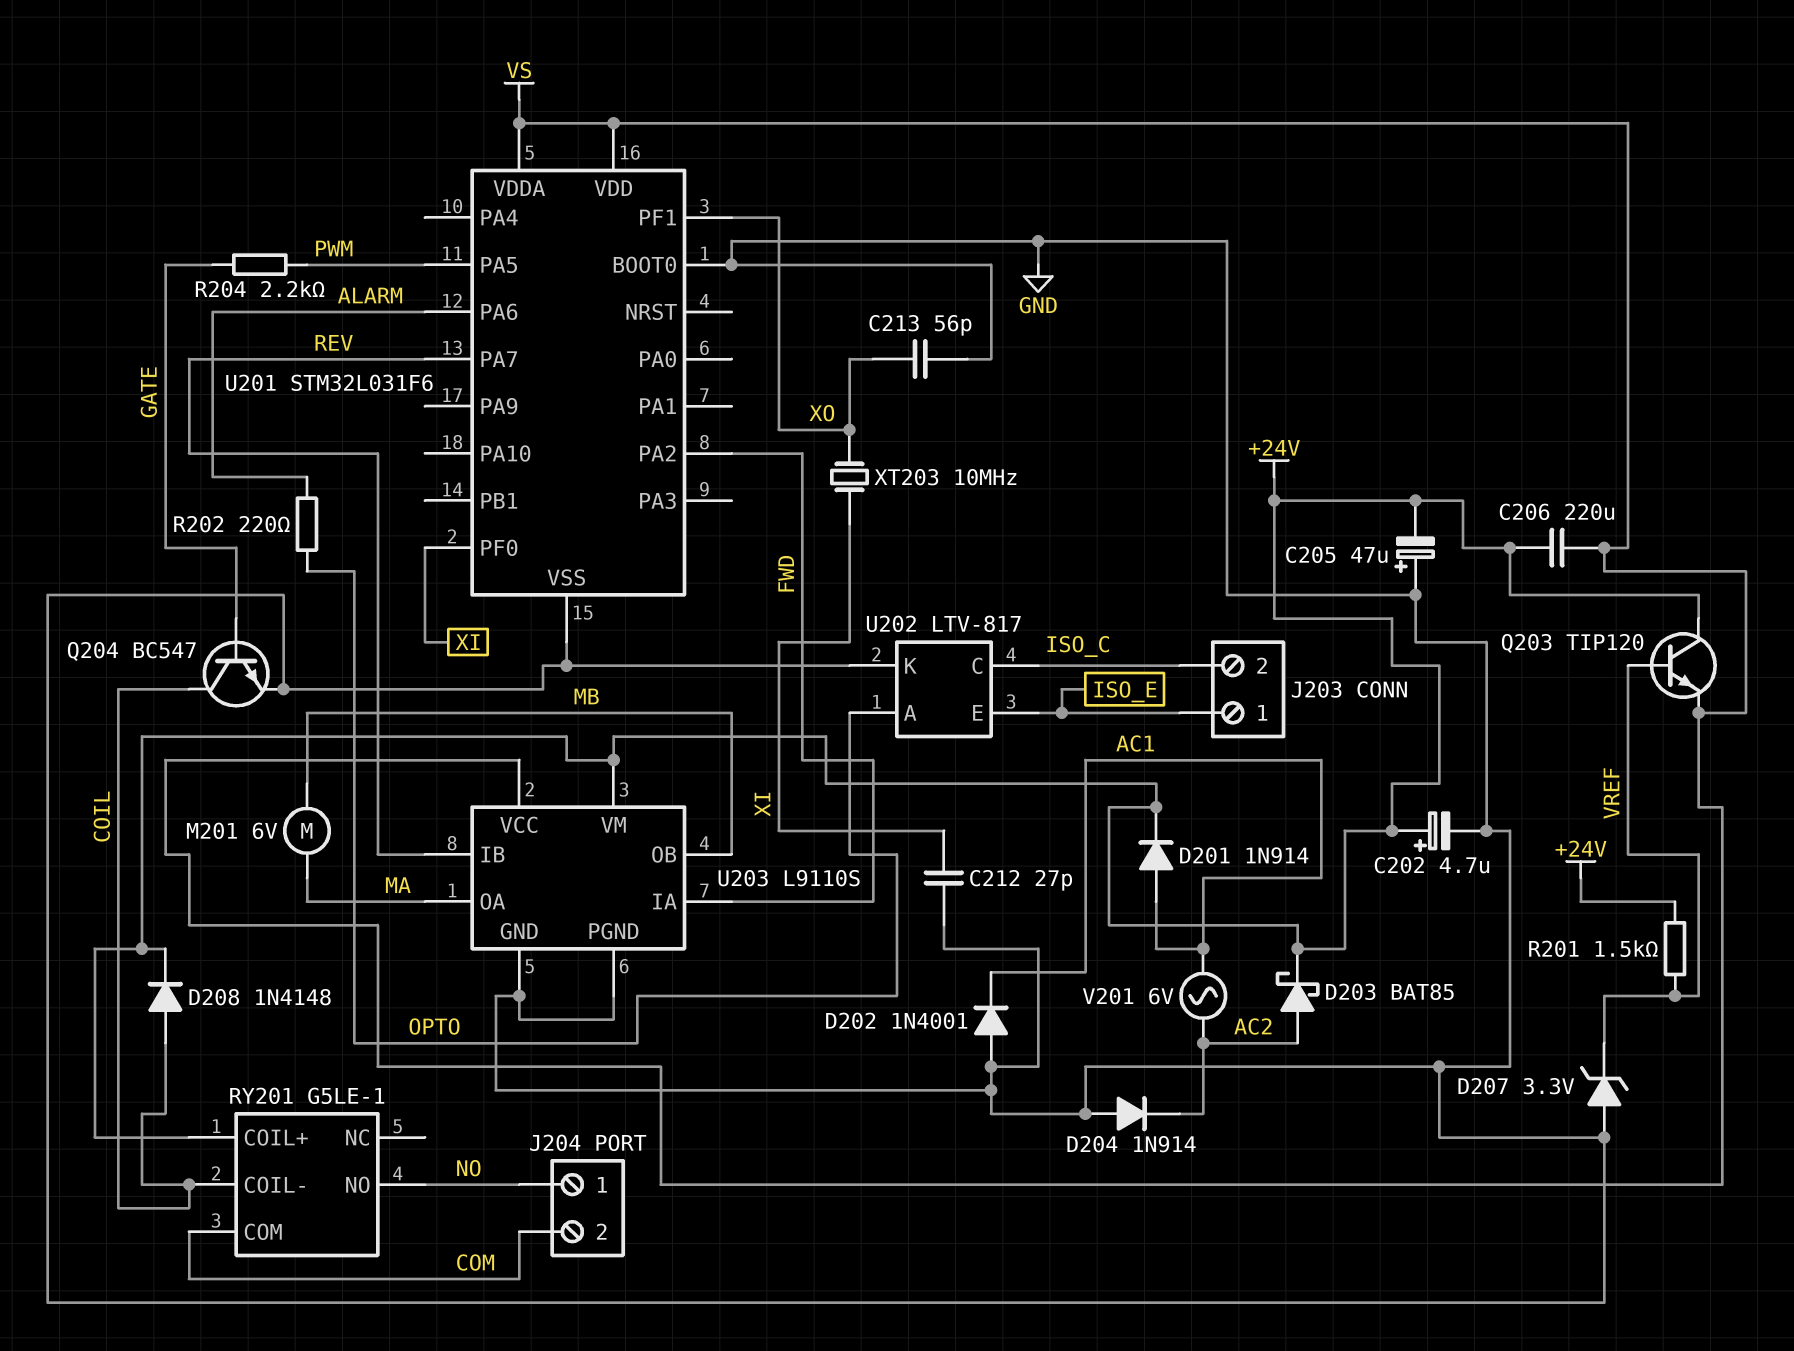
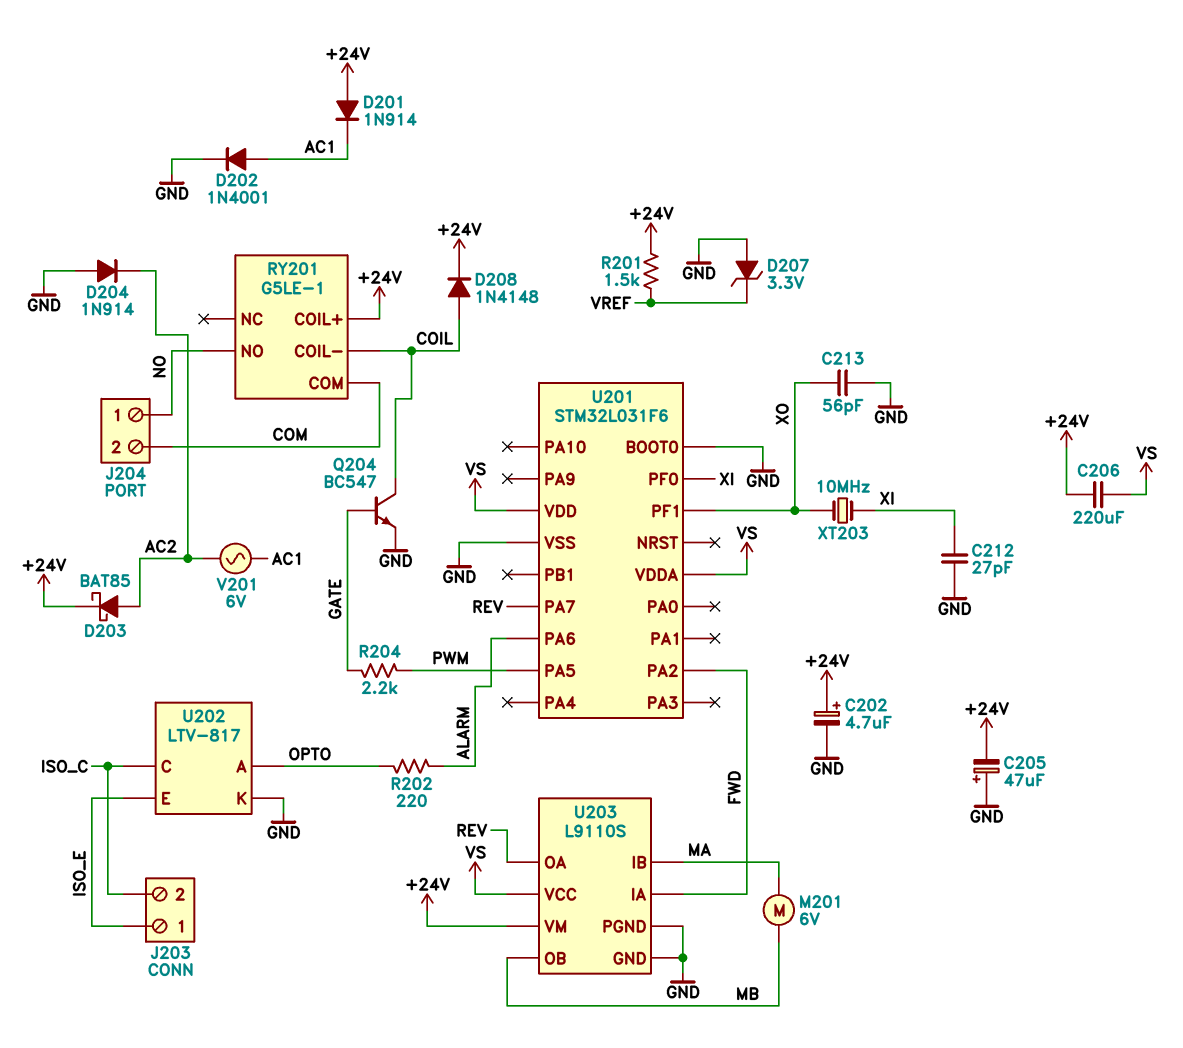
D201: diode 1N914 (A AC1, K +24V) -> diode 1N914 (A +24V, K AC1)
D202: diode 1N4001 (A GND, K AC1) -> diode 1N4001 (A AC1, K GND)
Q203: NPN TIP120 (B VREF, C +24V, E VS) -> none
U203 pin IB: REV -> MA
U203 pin OA: MA -> REV

